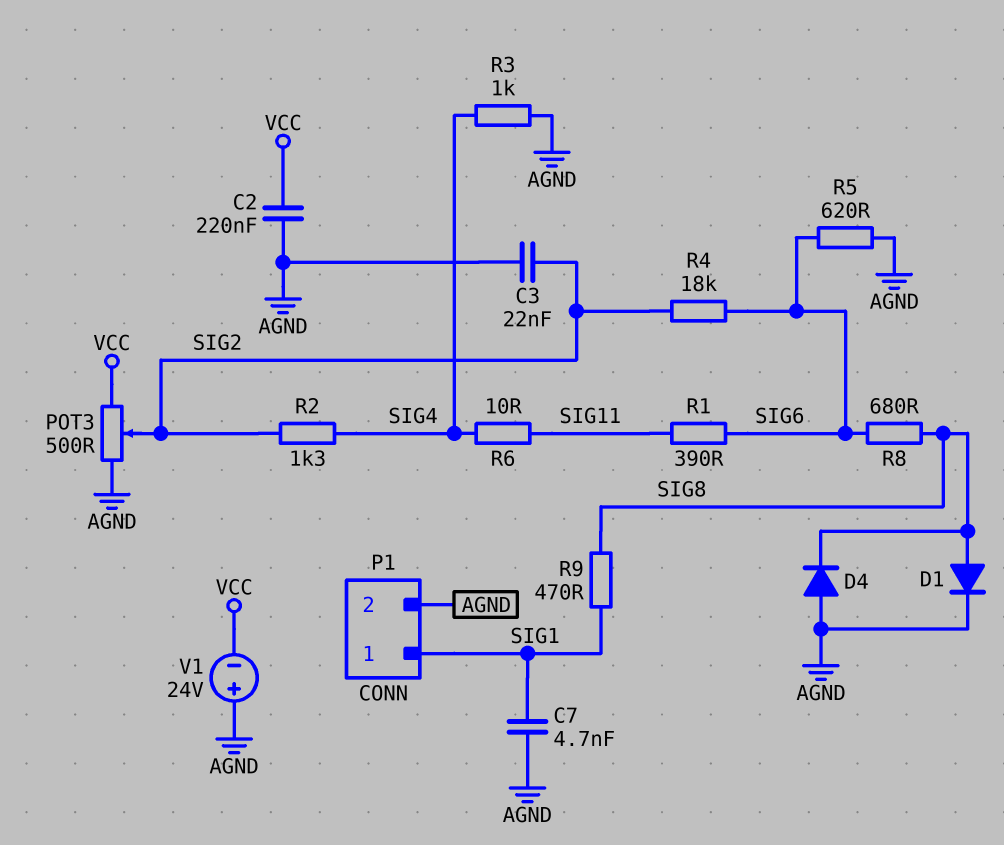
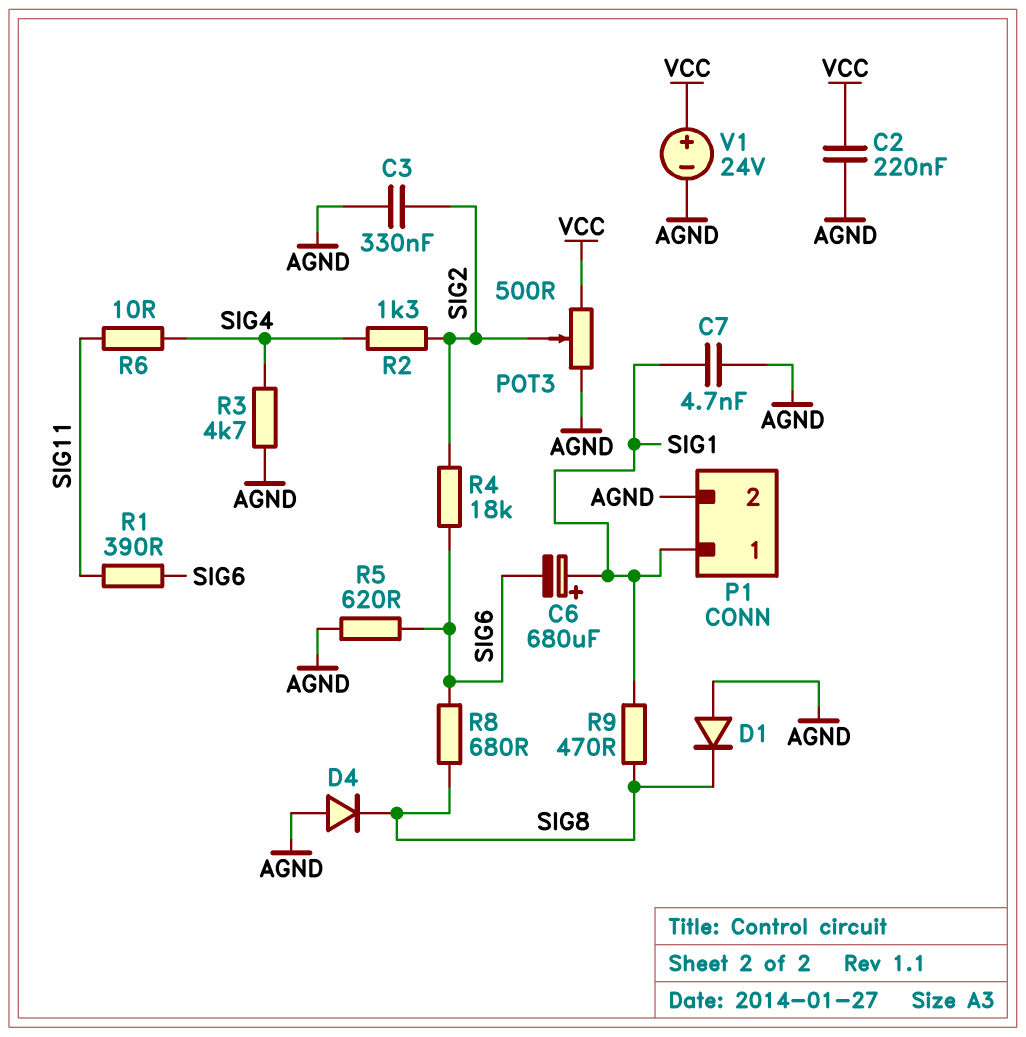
C3: 22nF (AGND, SIG2) -> 330nF (AGND, SIG2)
C6: none -> 680uF (plus SIG1, minus SIG6)
D1: diode (A SIG8, K AGND) -> diode (A AGND, K SIG8)
R3: 1k (AGND, SIG4) -> 4.7k (AGND, SIG4)
V1: 24V (plus AGND, minus VCC) -> 24V (plus VCC, minus AGND)

